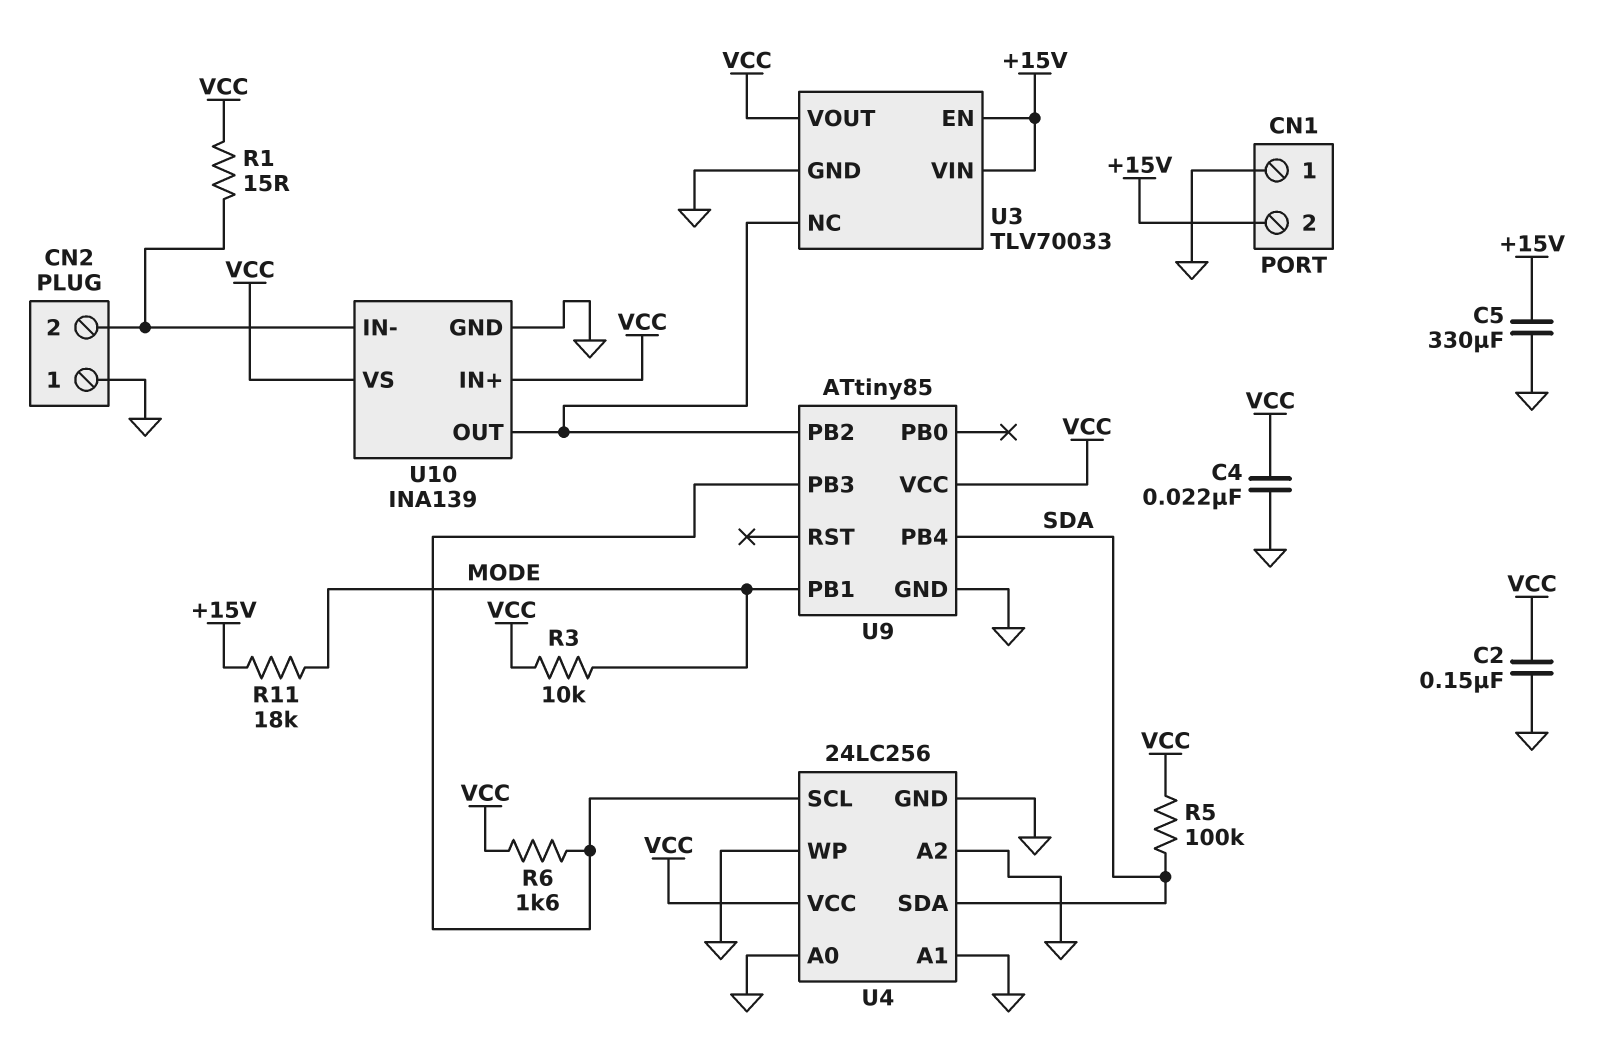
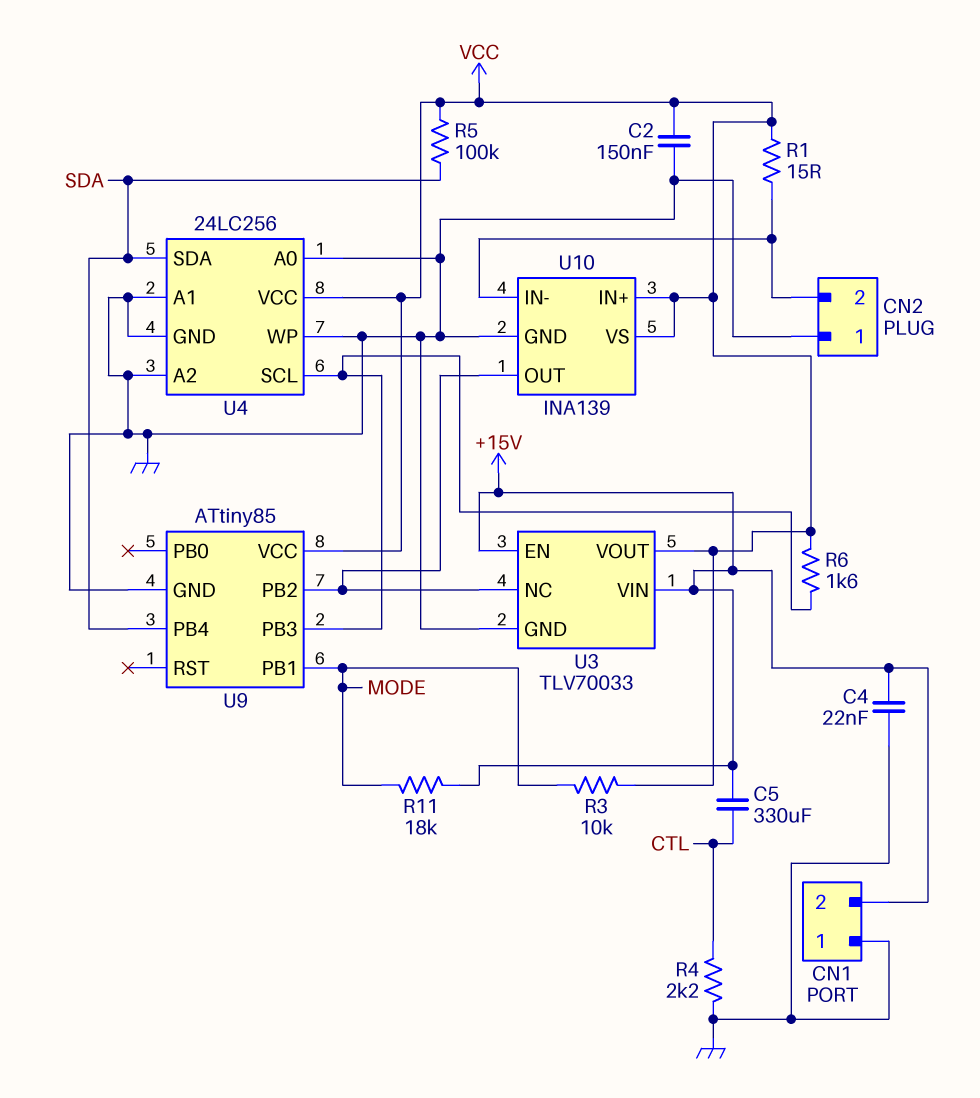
C4: 22nF (GND, VCC) -> 22nF (+15V, GND)
C5: 330uF (+15V, GND) -> 330uF (+15V, CTL)
R4: none -> 2.2k (CTL, GND)

